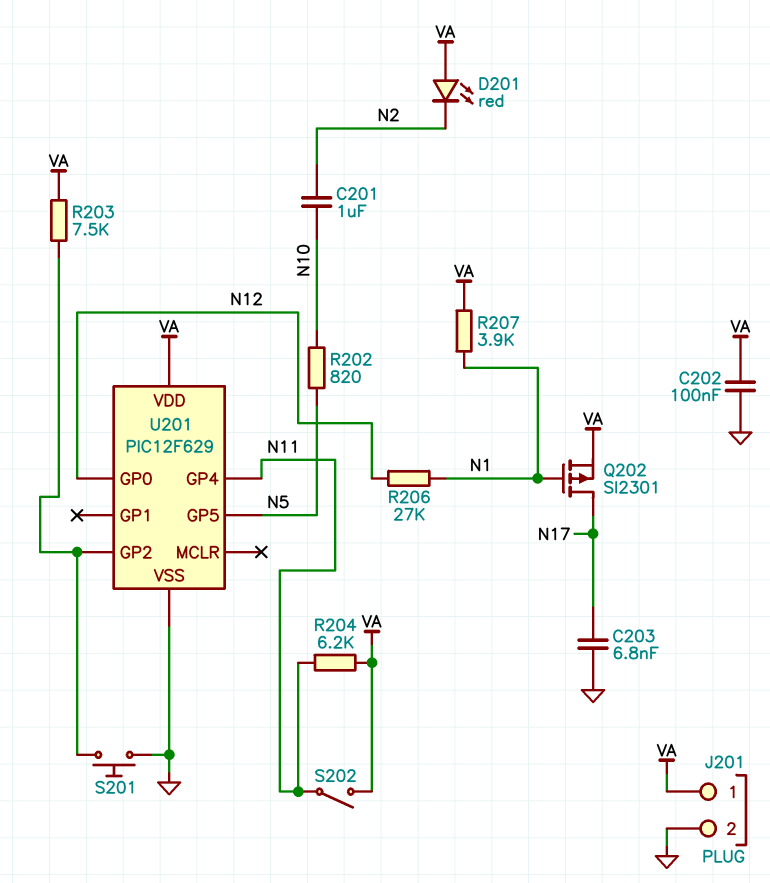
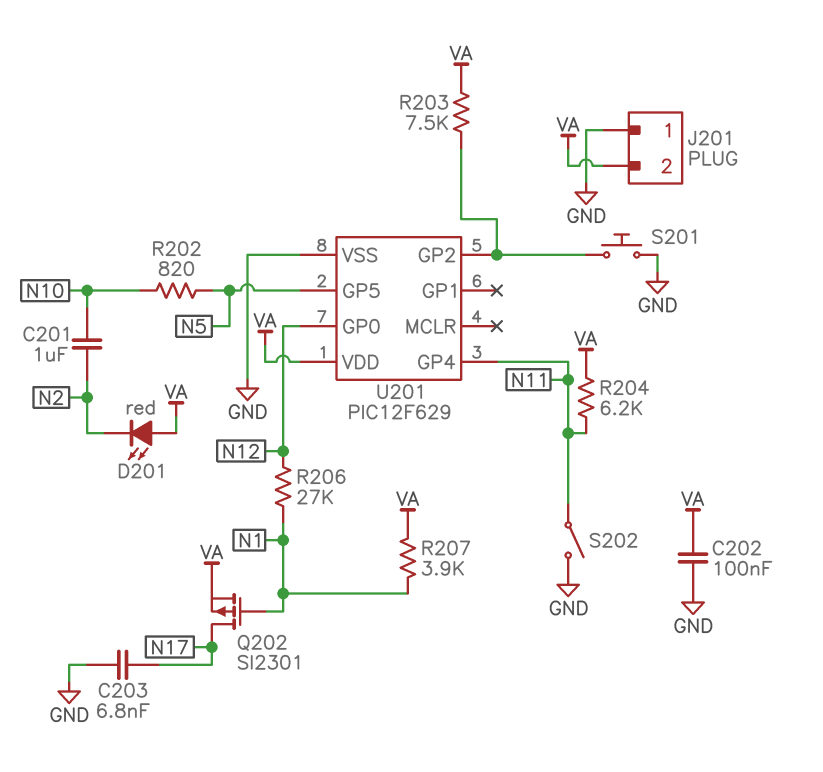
J201 pin 1: VA -> GND
J201 pin 2: GND -> VA
S202: switch (N11, VA) -> switch (GND, N11)

